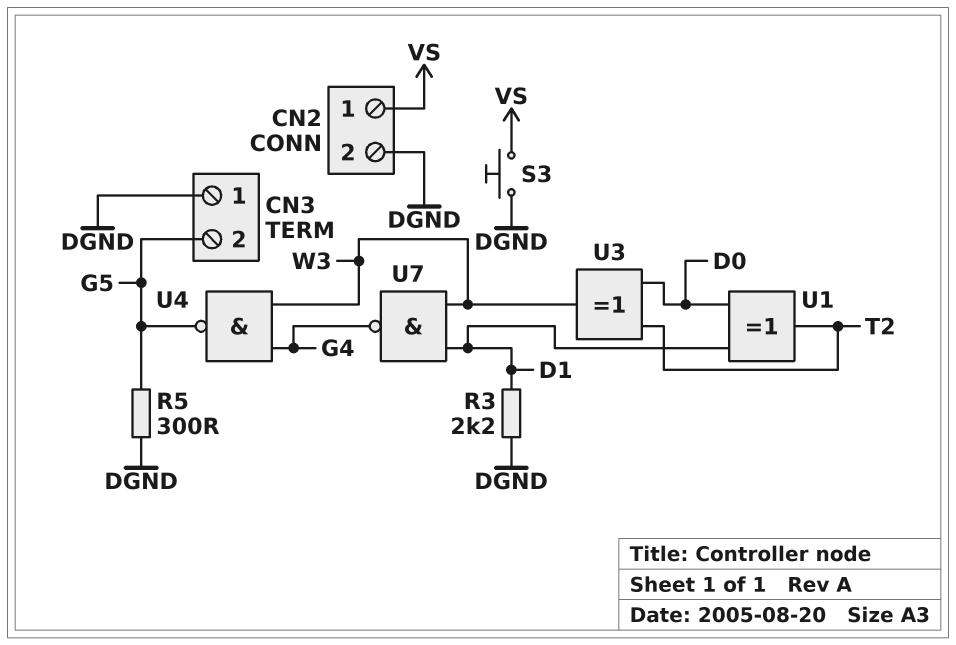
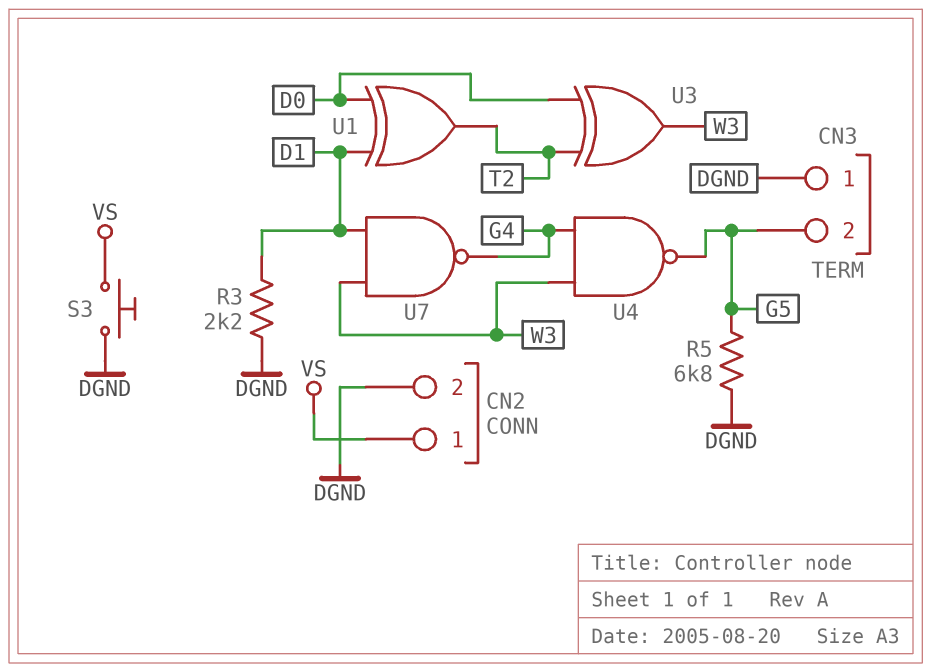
R5: 300 (DGND, G5) -> 6.8k (DGND, G5)

